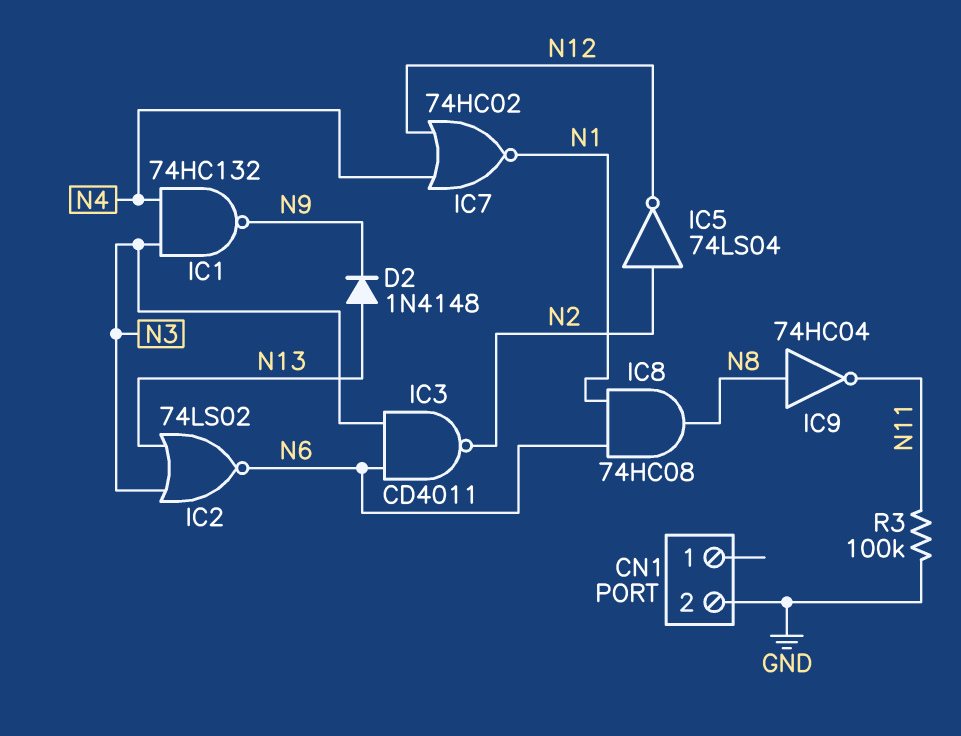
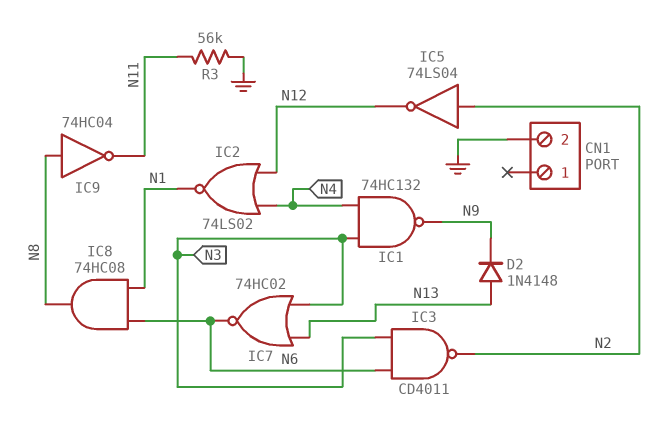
IC2: NOR 74LS02 (in N3, in N13, out N6) -> NOR 74LS02 (in N4, in N12, out N1)
IC7: NOR 74HC02 (in N4, in N12, out N1) -> NOR 74HC02 (in N3, in N13, out N6)
R3: 100k (GND, N11) -> 56k (GND, N11)

